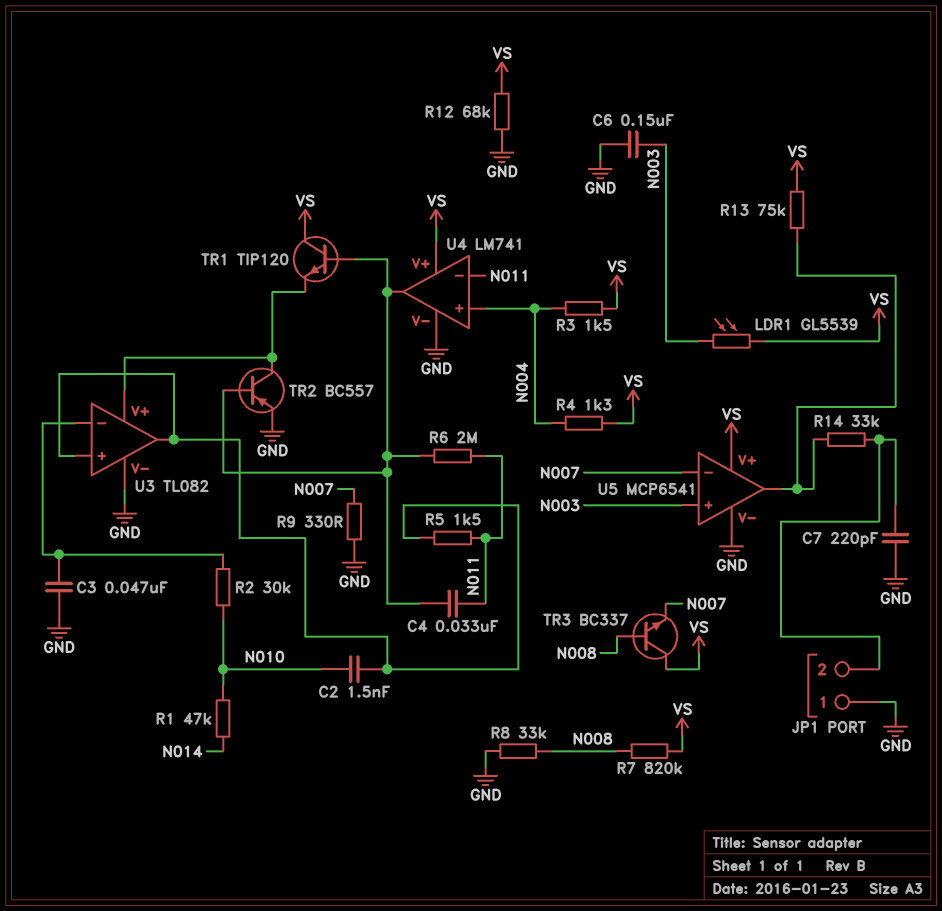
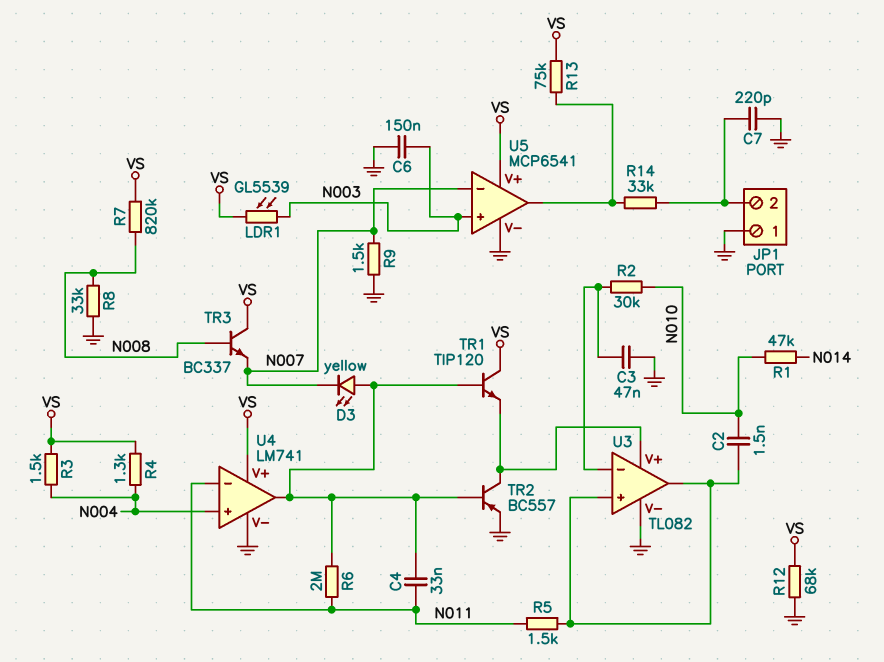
D3: none -> LED yellow (A U4/out, K N007)
R9: 330 (GND, N007) -> 1.5k (GND, N007)

